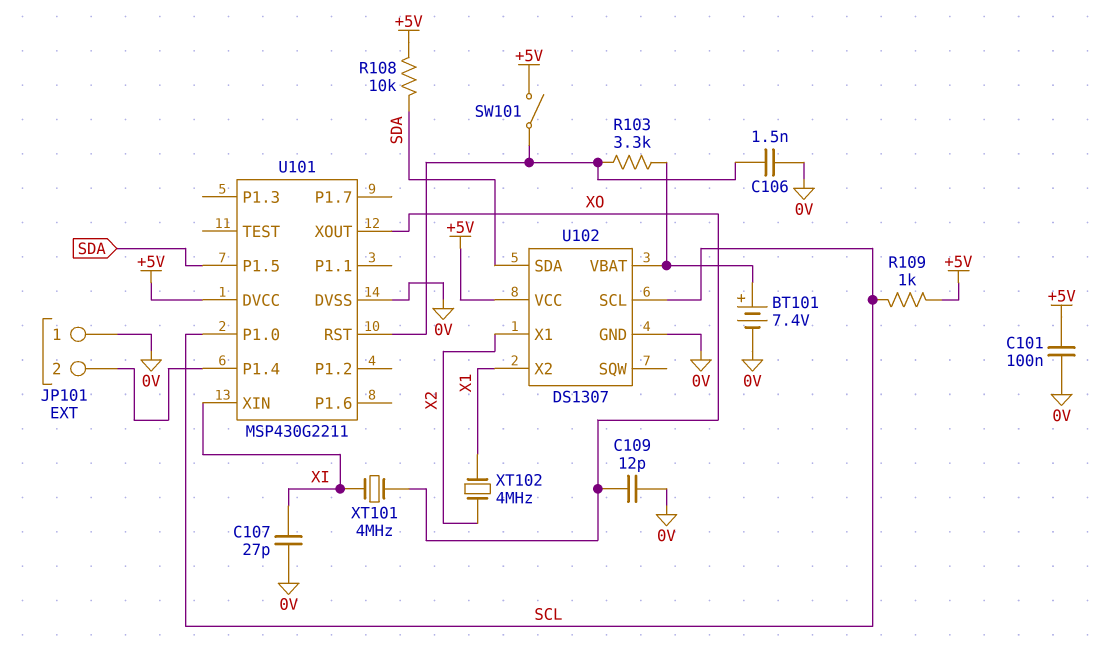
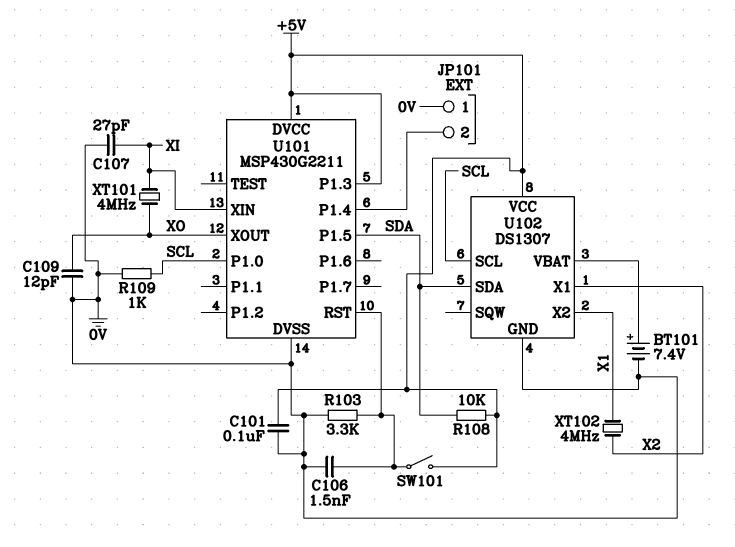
R103: 3.3k (U101/RST, U102/VBAT) -> 3.3k (0V, U101/RST)
R109: 1k (+5V, SCL) -> 1k (0V, SCL)
U101 pin P1.3: none -> +5V

